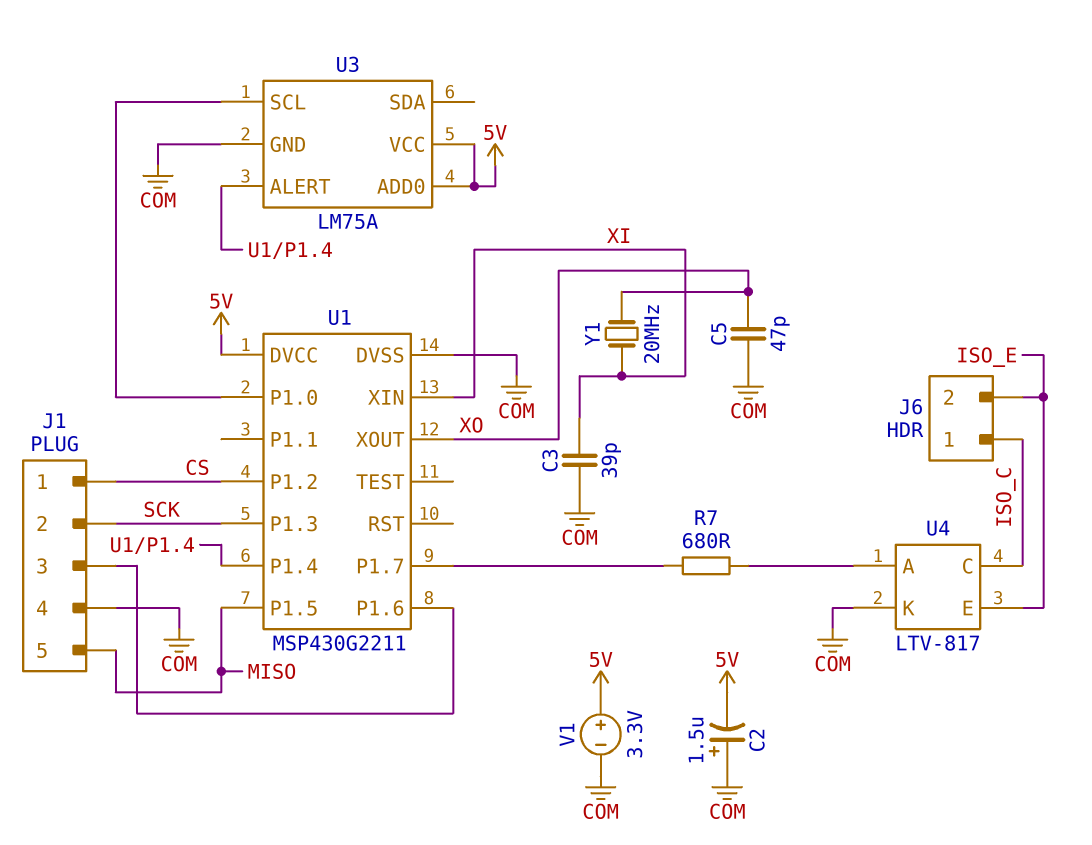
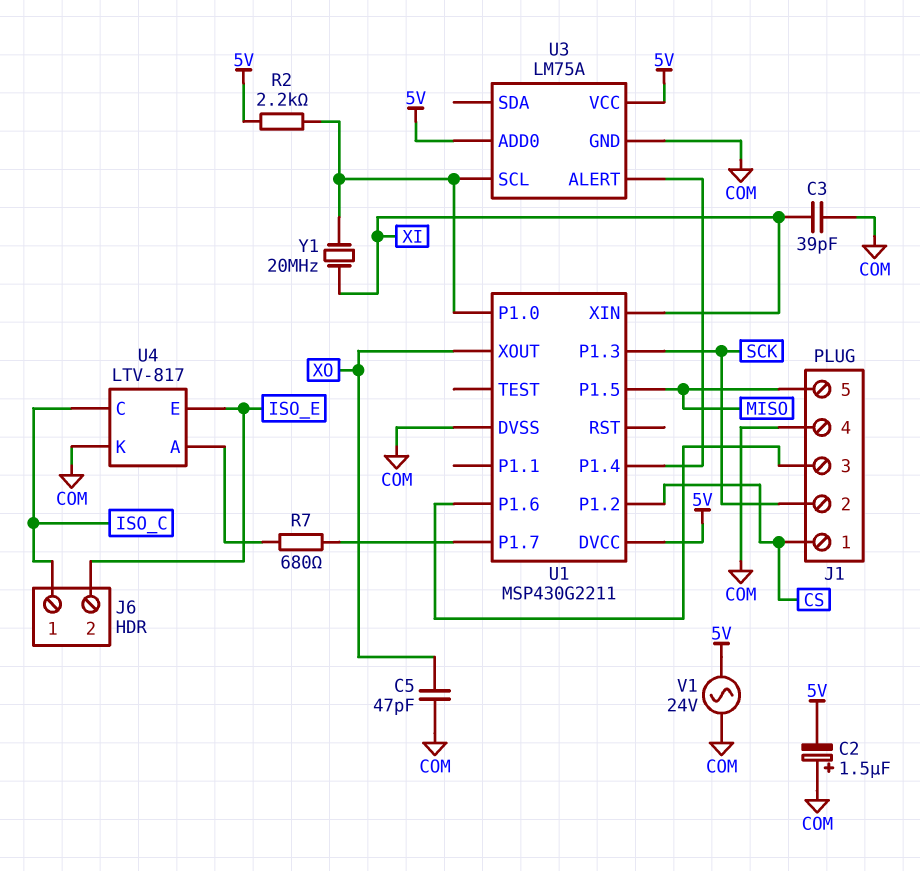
R2: none -> 2.2k (5V, U1/P1.0)
V1: 3.3V (plus 5V, minus COM) -> AC 24V (5V, COM)
Y1: 20MHz (XI, XO) -> 20MHz (U1/P1.0, XI)

